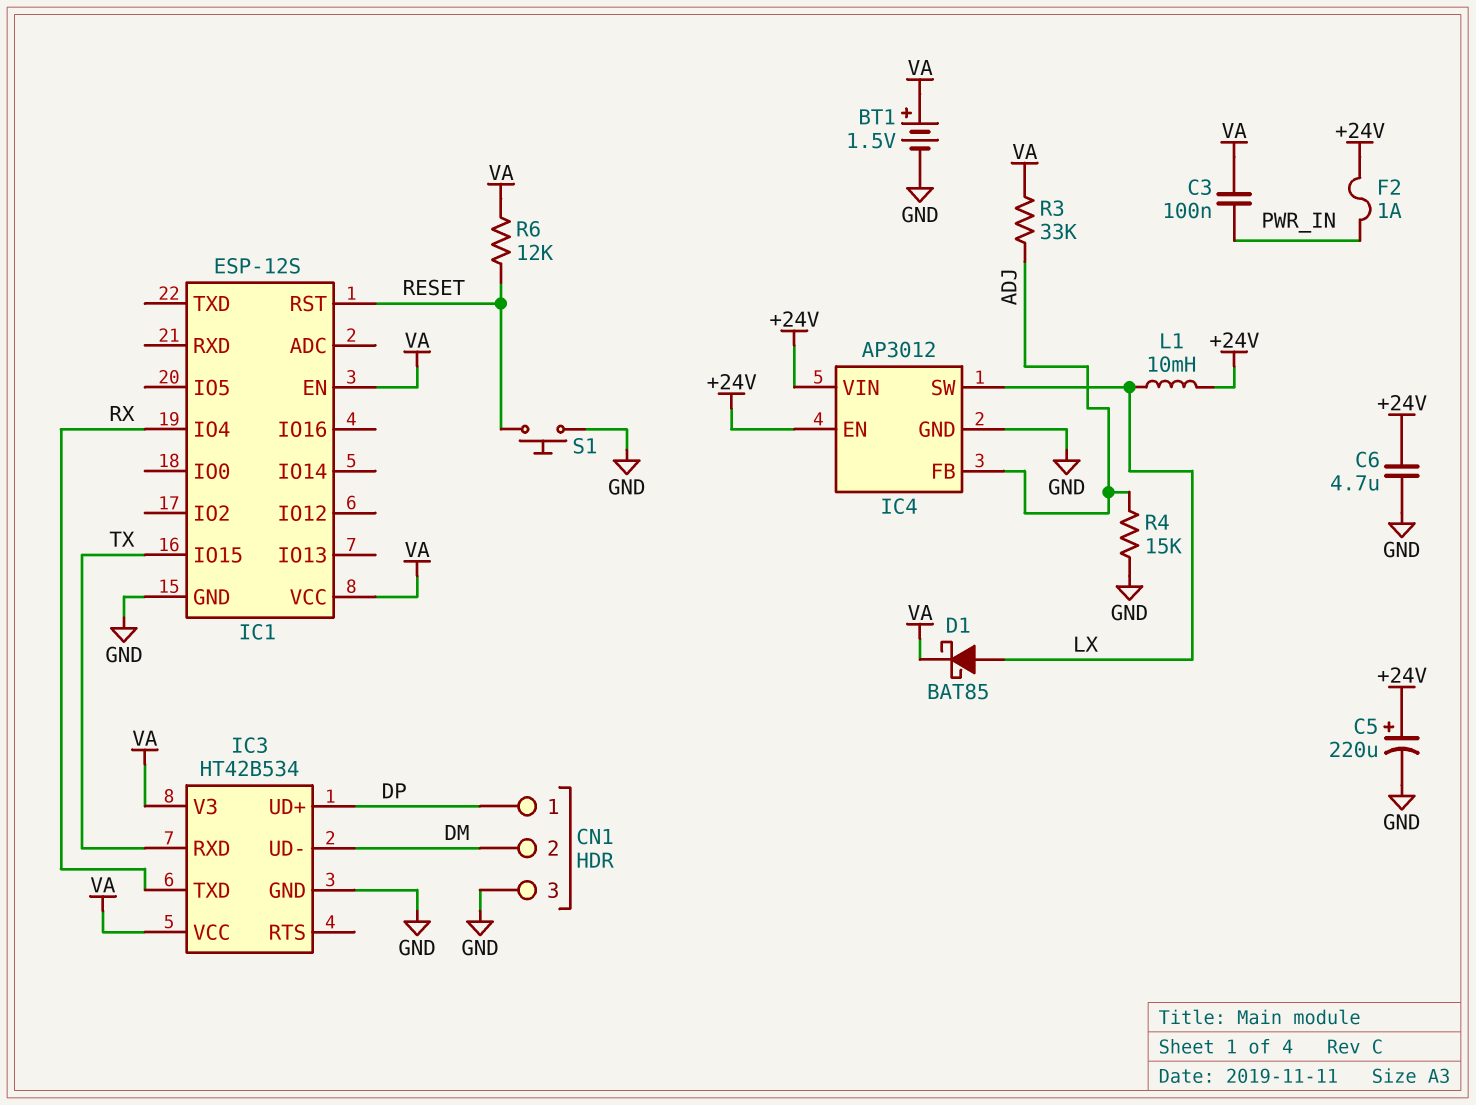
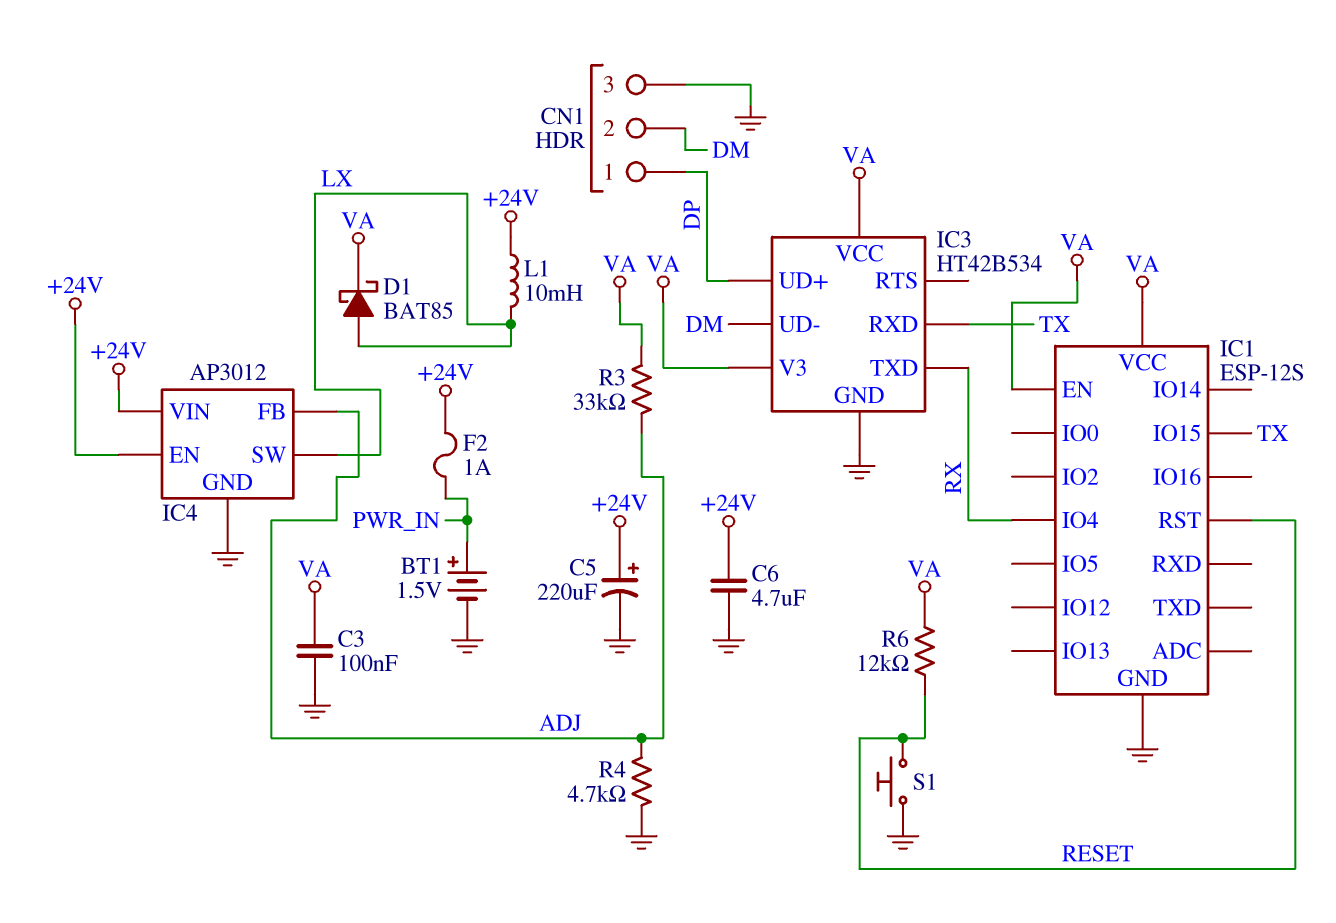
BT1: 1.5V (plus VA, minus GND) -> 1.5V (plus PWR_IN, minus GND)
C3: 100nF (PWR_IN, VA) -> 100nF (GND, VA)
R4: 15k (ADJ, GND) -> 4.7k (ADJ, GND)

